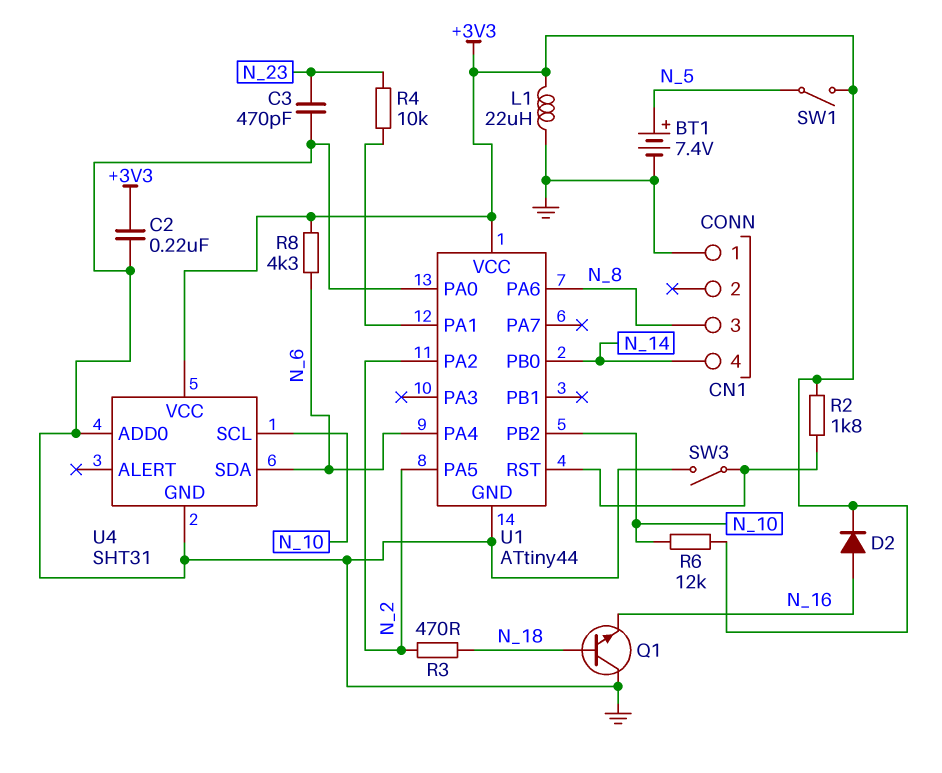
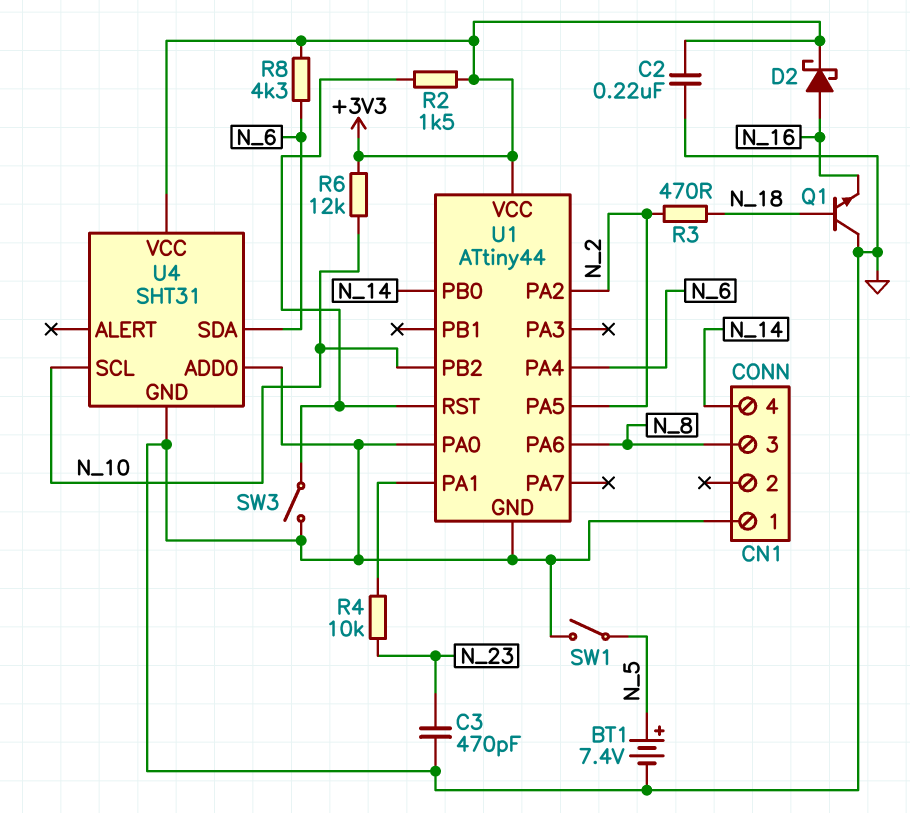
D2: diode (A N_16, K +3V3) -> schottky (A N_16, K +3V3)
L1: 22uH (+3V3, GND) -> none
R2: 1.8k (+3V3, U1/RST) -> 1.5k (+3V3, U1/RST)
SW1: switch (+3V3, N_5) -> switch (GND, N_5)

